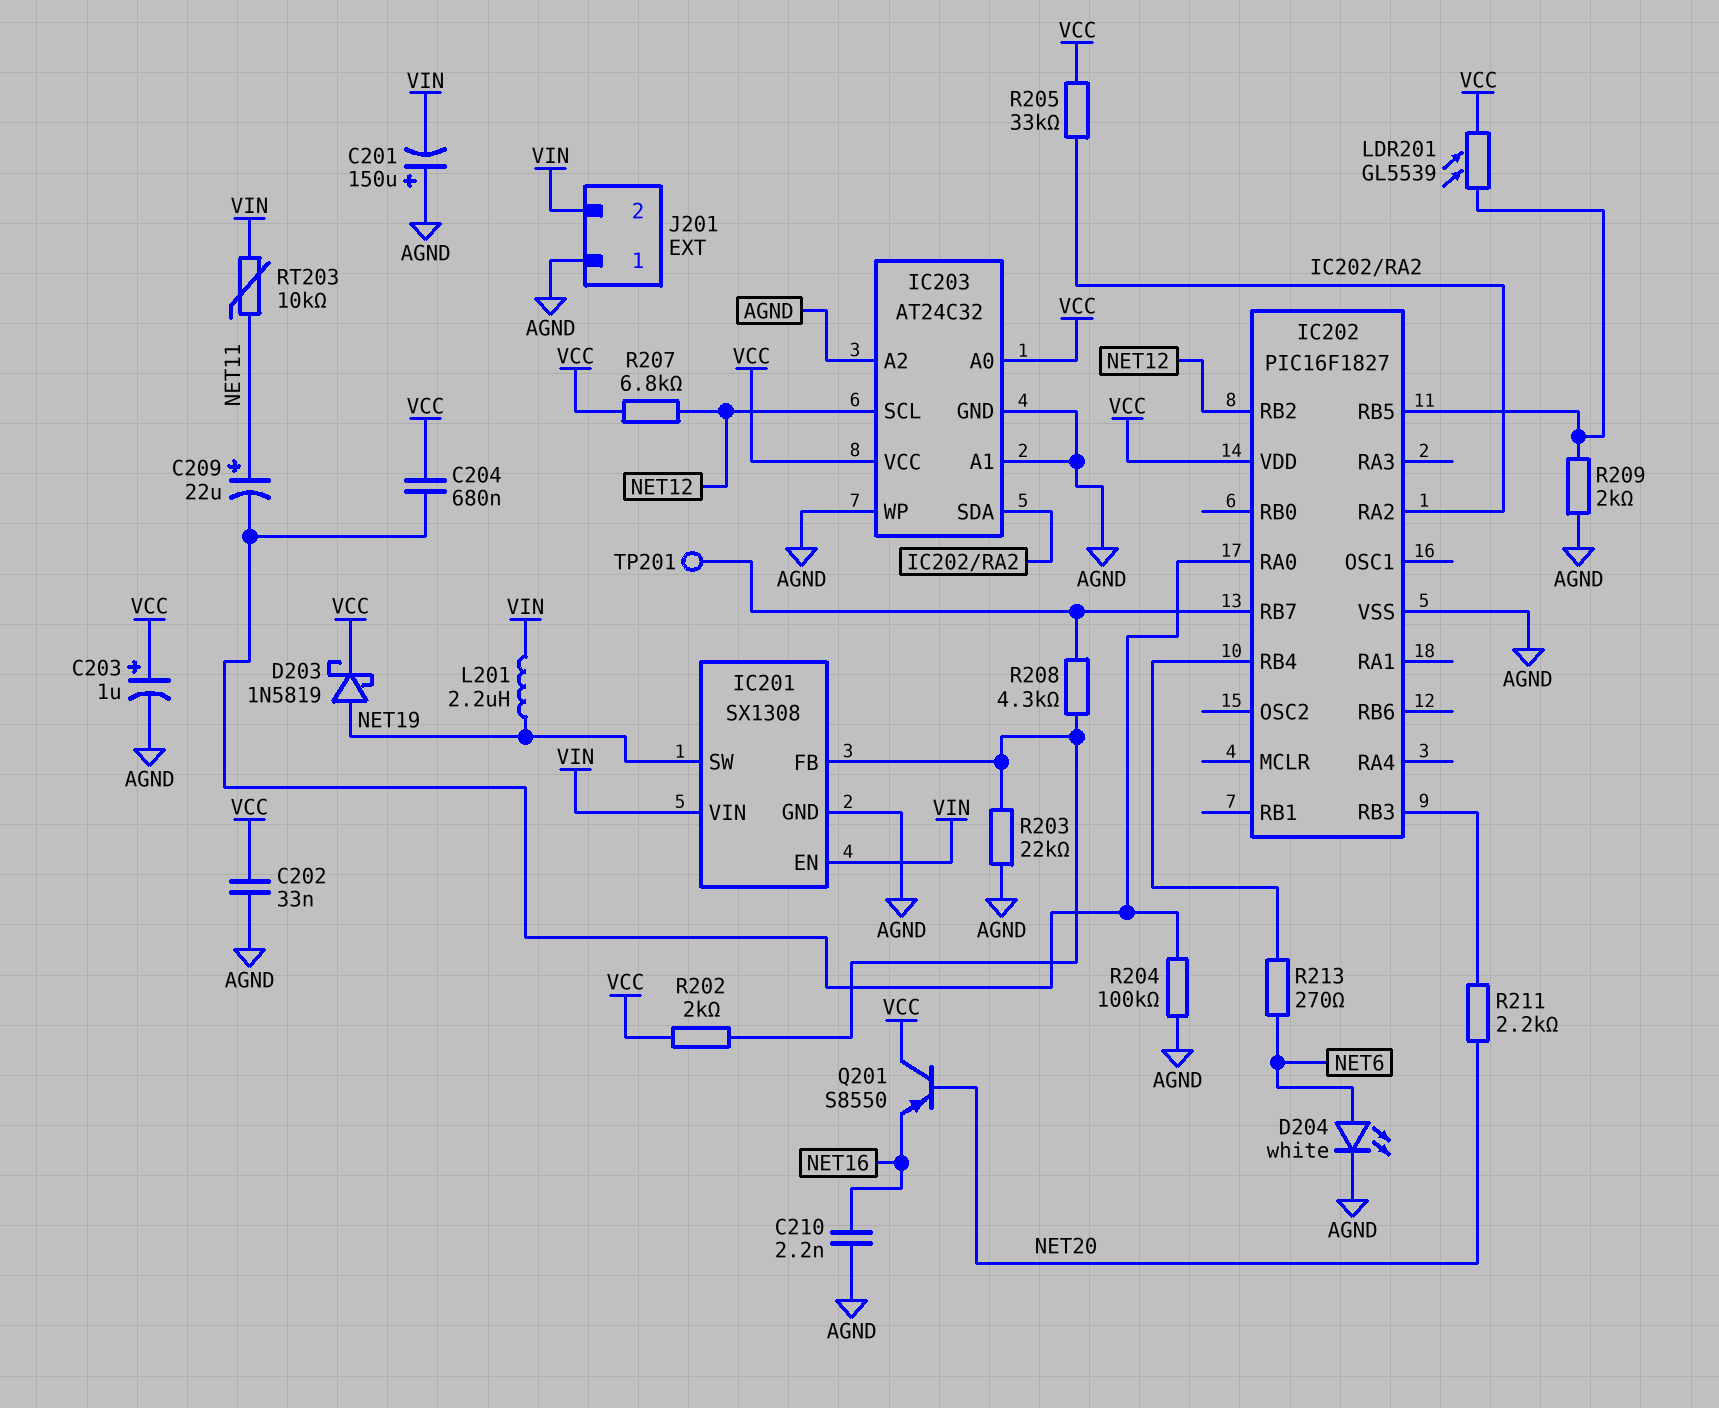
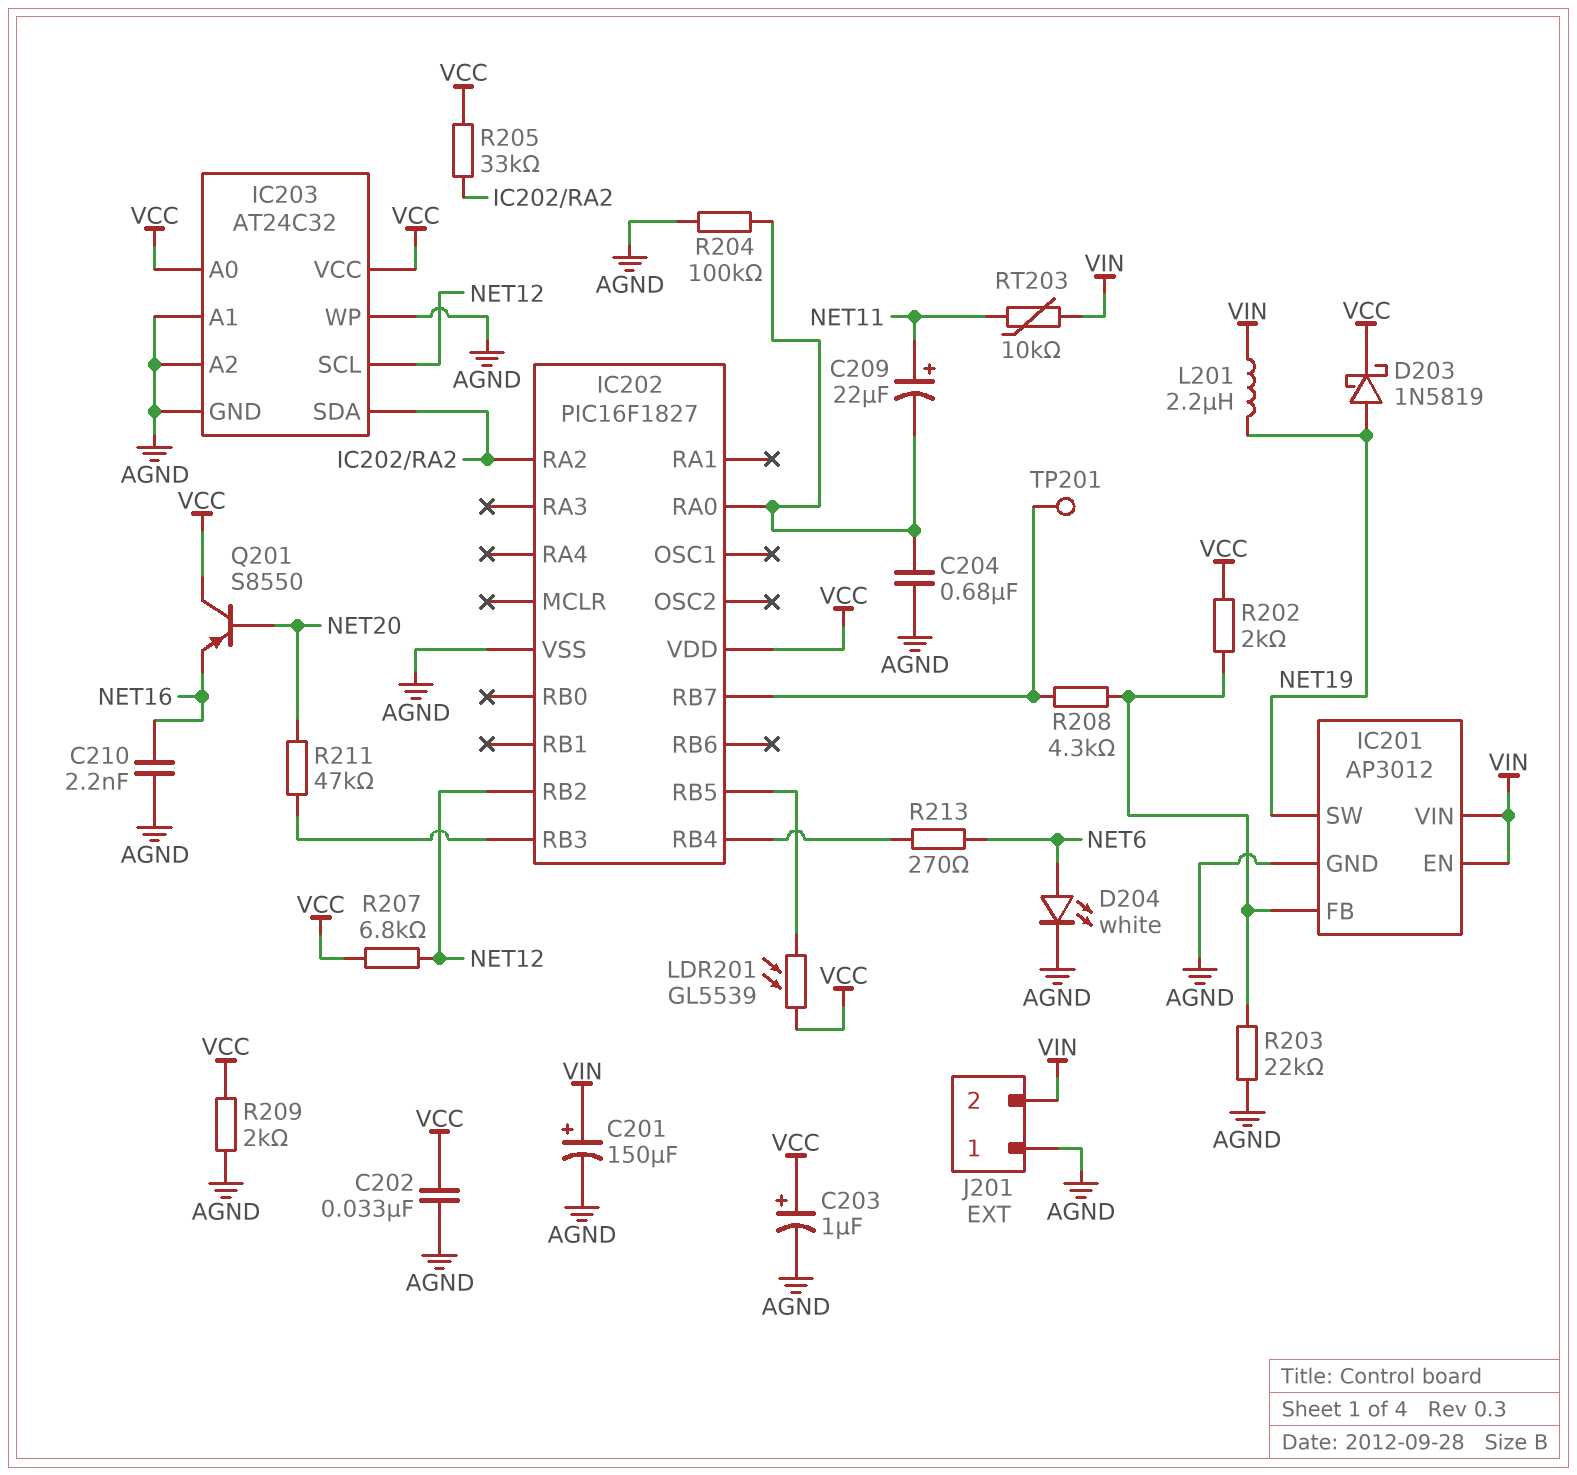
C201: 150uF (plus AGND, minus VIN) -> 150uF (plus VIN, minus AGND)
C204: 680nF (IC202/RA0, VCC) -> 680nF (AGND, IC202/RA0)
IC201: SX1308 -> AP3012
R209: 2k (AGND, IC202/RB5) -> 2k (AGND, VCC)
R211: 2.2k (IC202/RB3, NET20) -> 47k (IC202/RB3, NET20)

